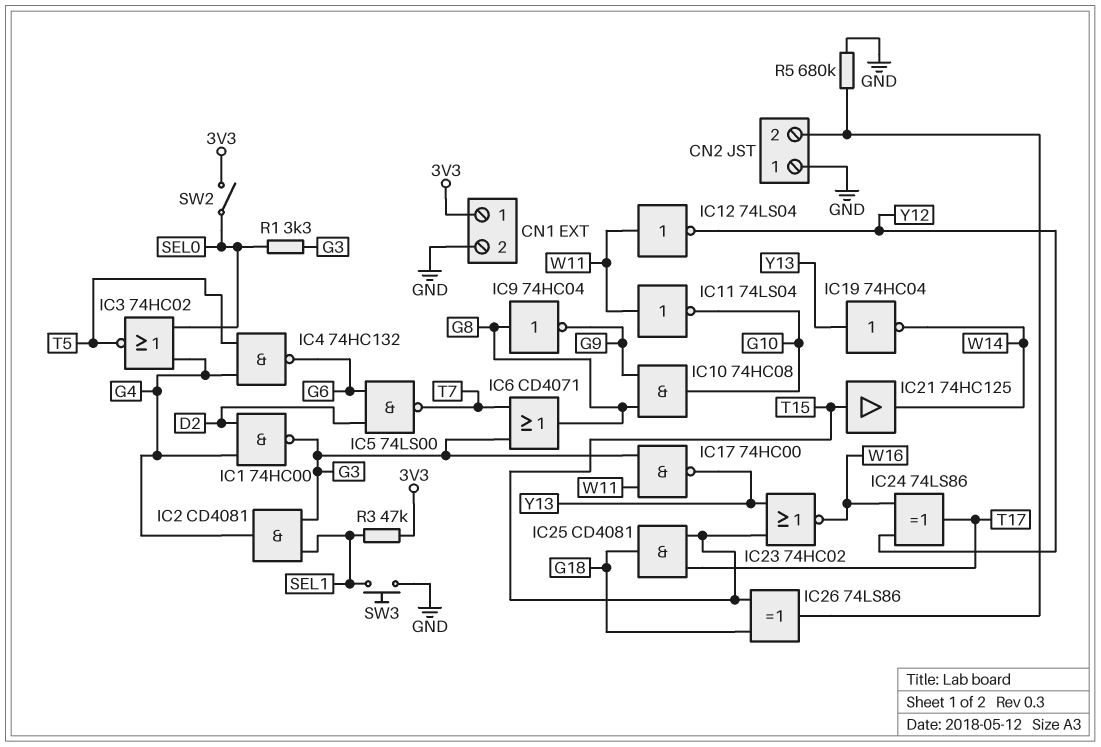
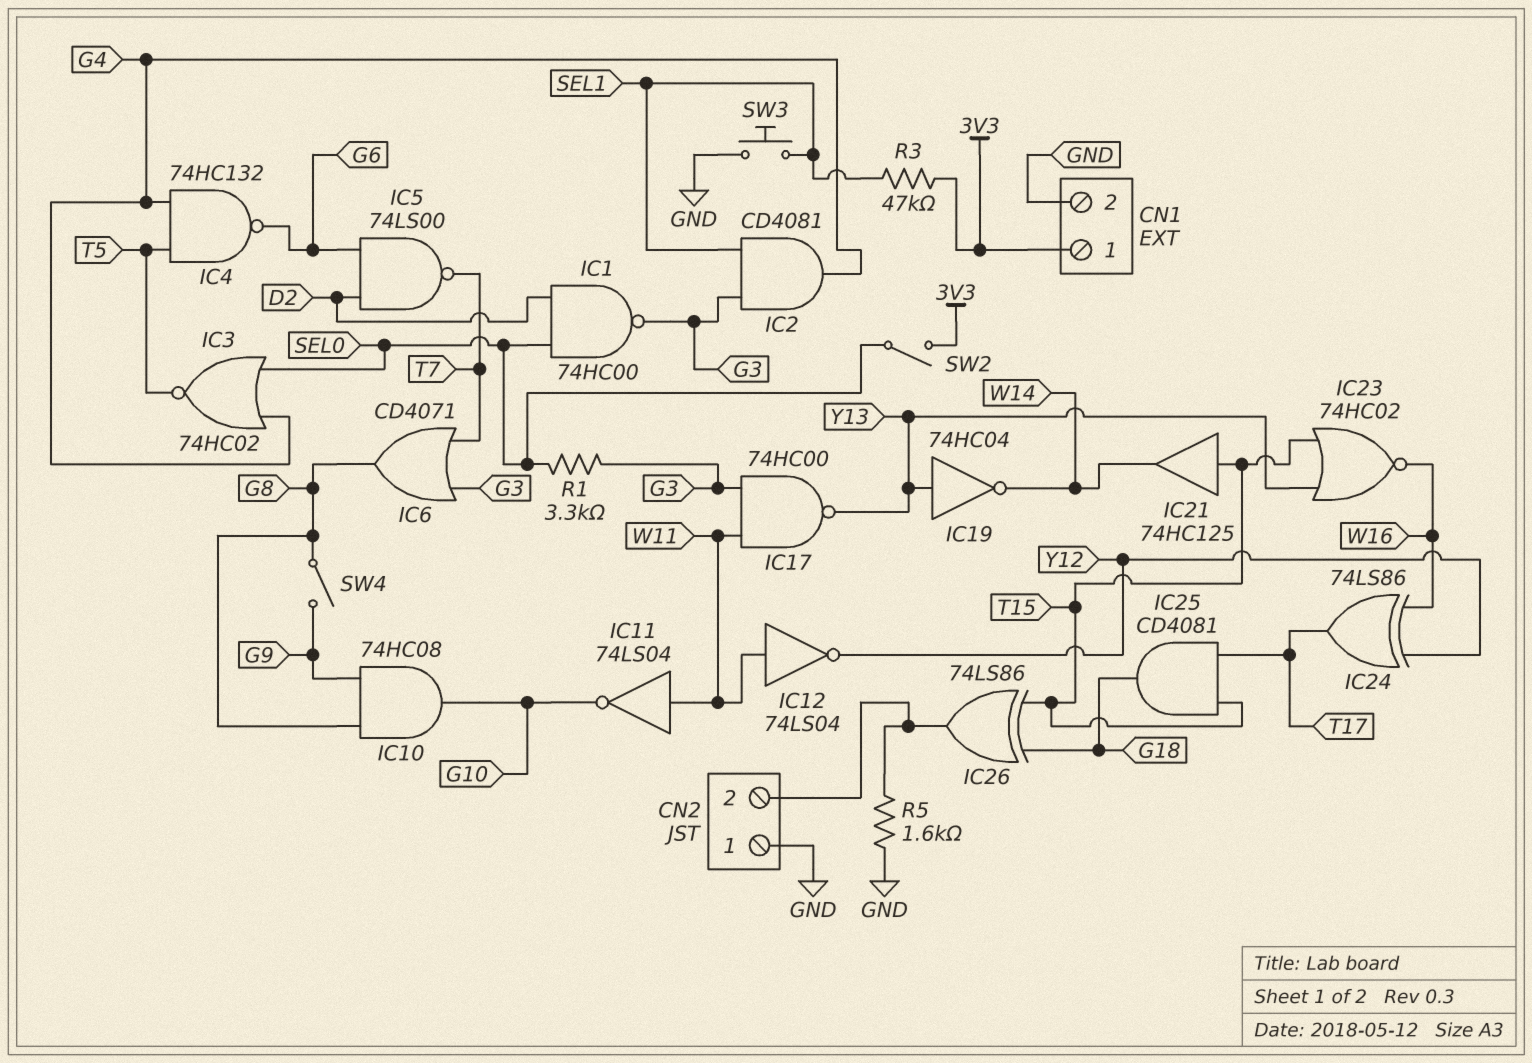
IC1: NAND 74HC00 (in D2, in G4, out G3) -> NAND 74HC00 (in D2, in SEL0, out G3)
IC9: NOT 74HC04 (in G8, out G9) -> none
R5: 680k (CN2/2, GND) -> 1.6k (CN2/2, GND)
SW4: none -> switch (G8, G9)

